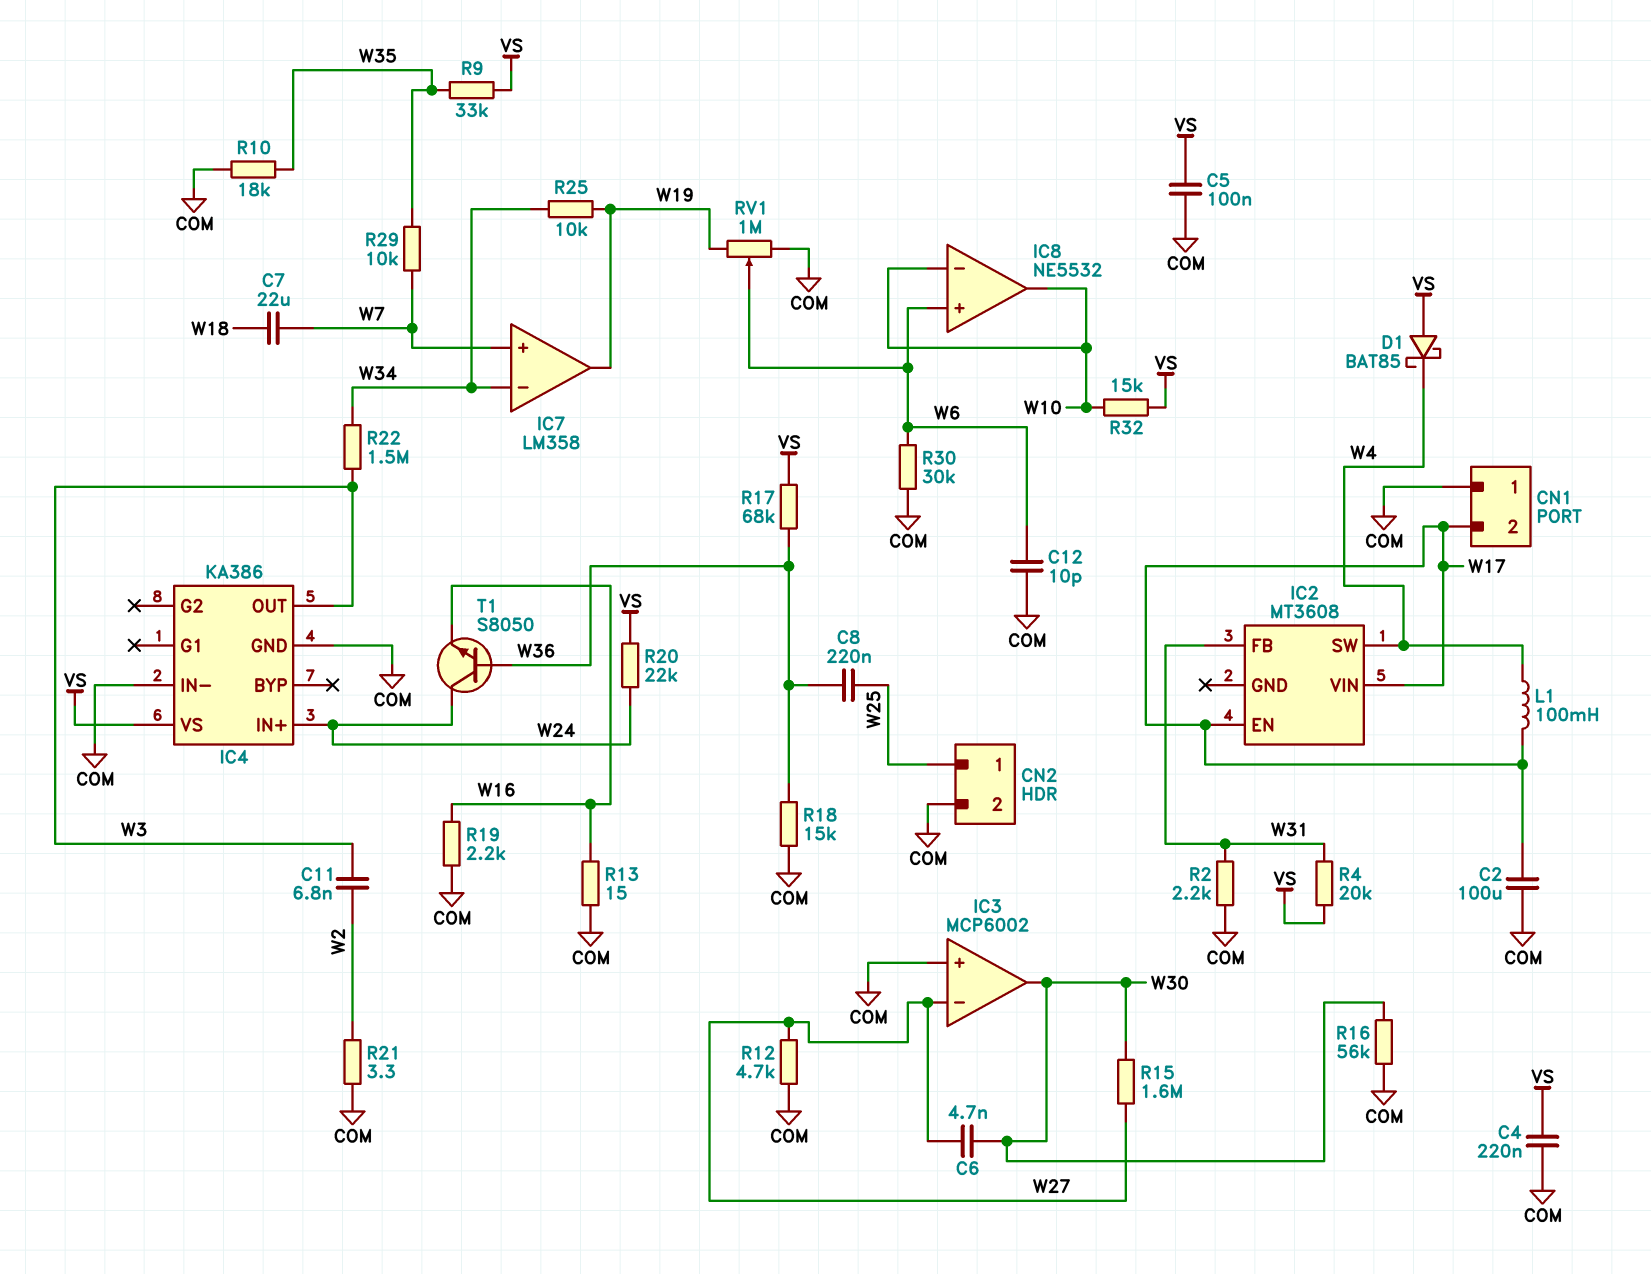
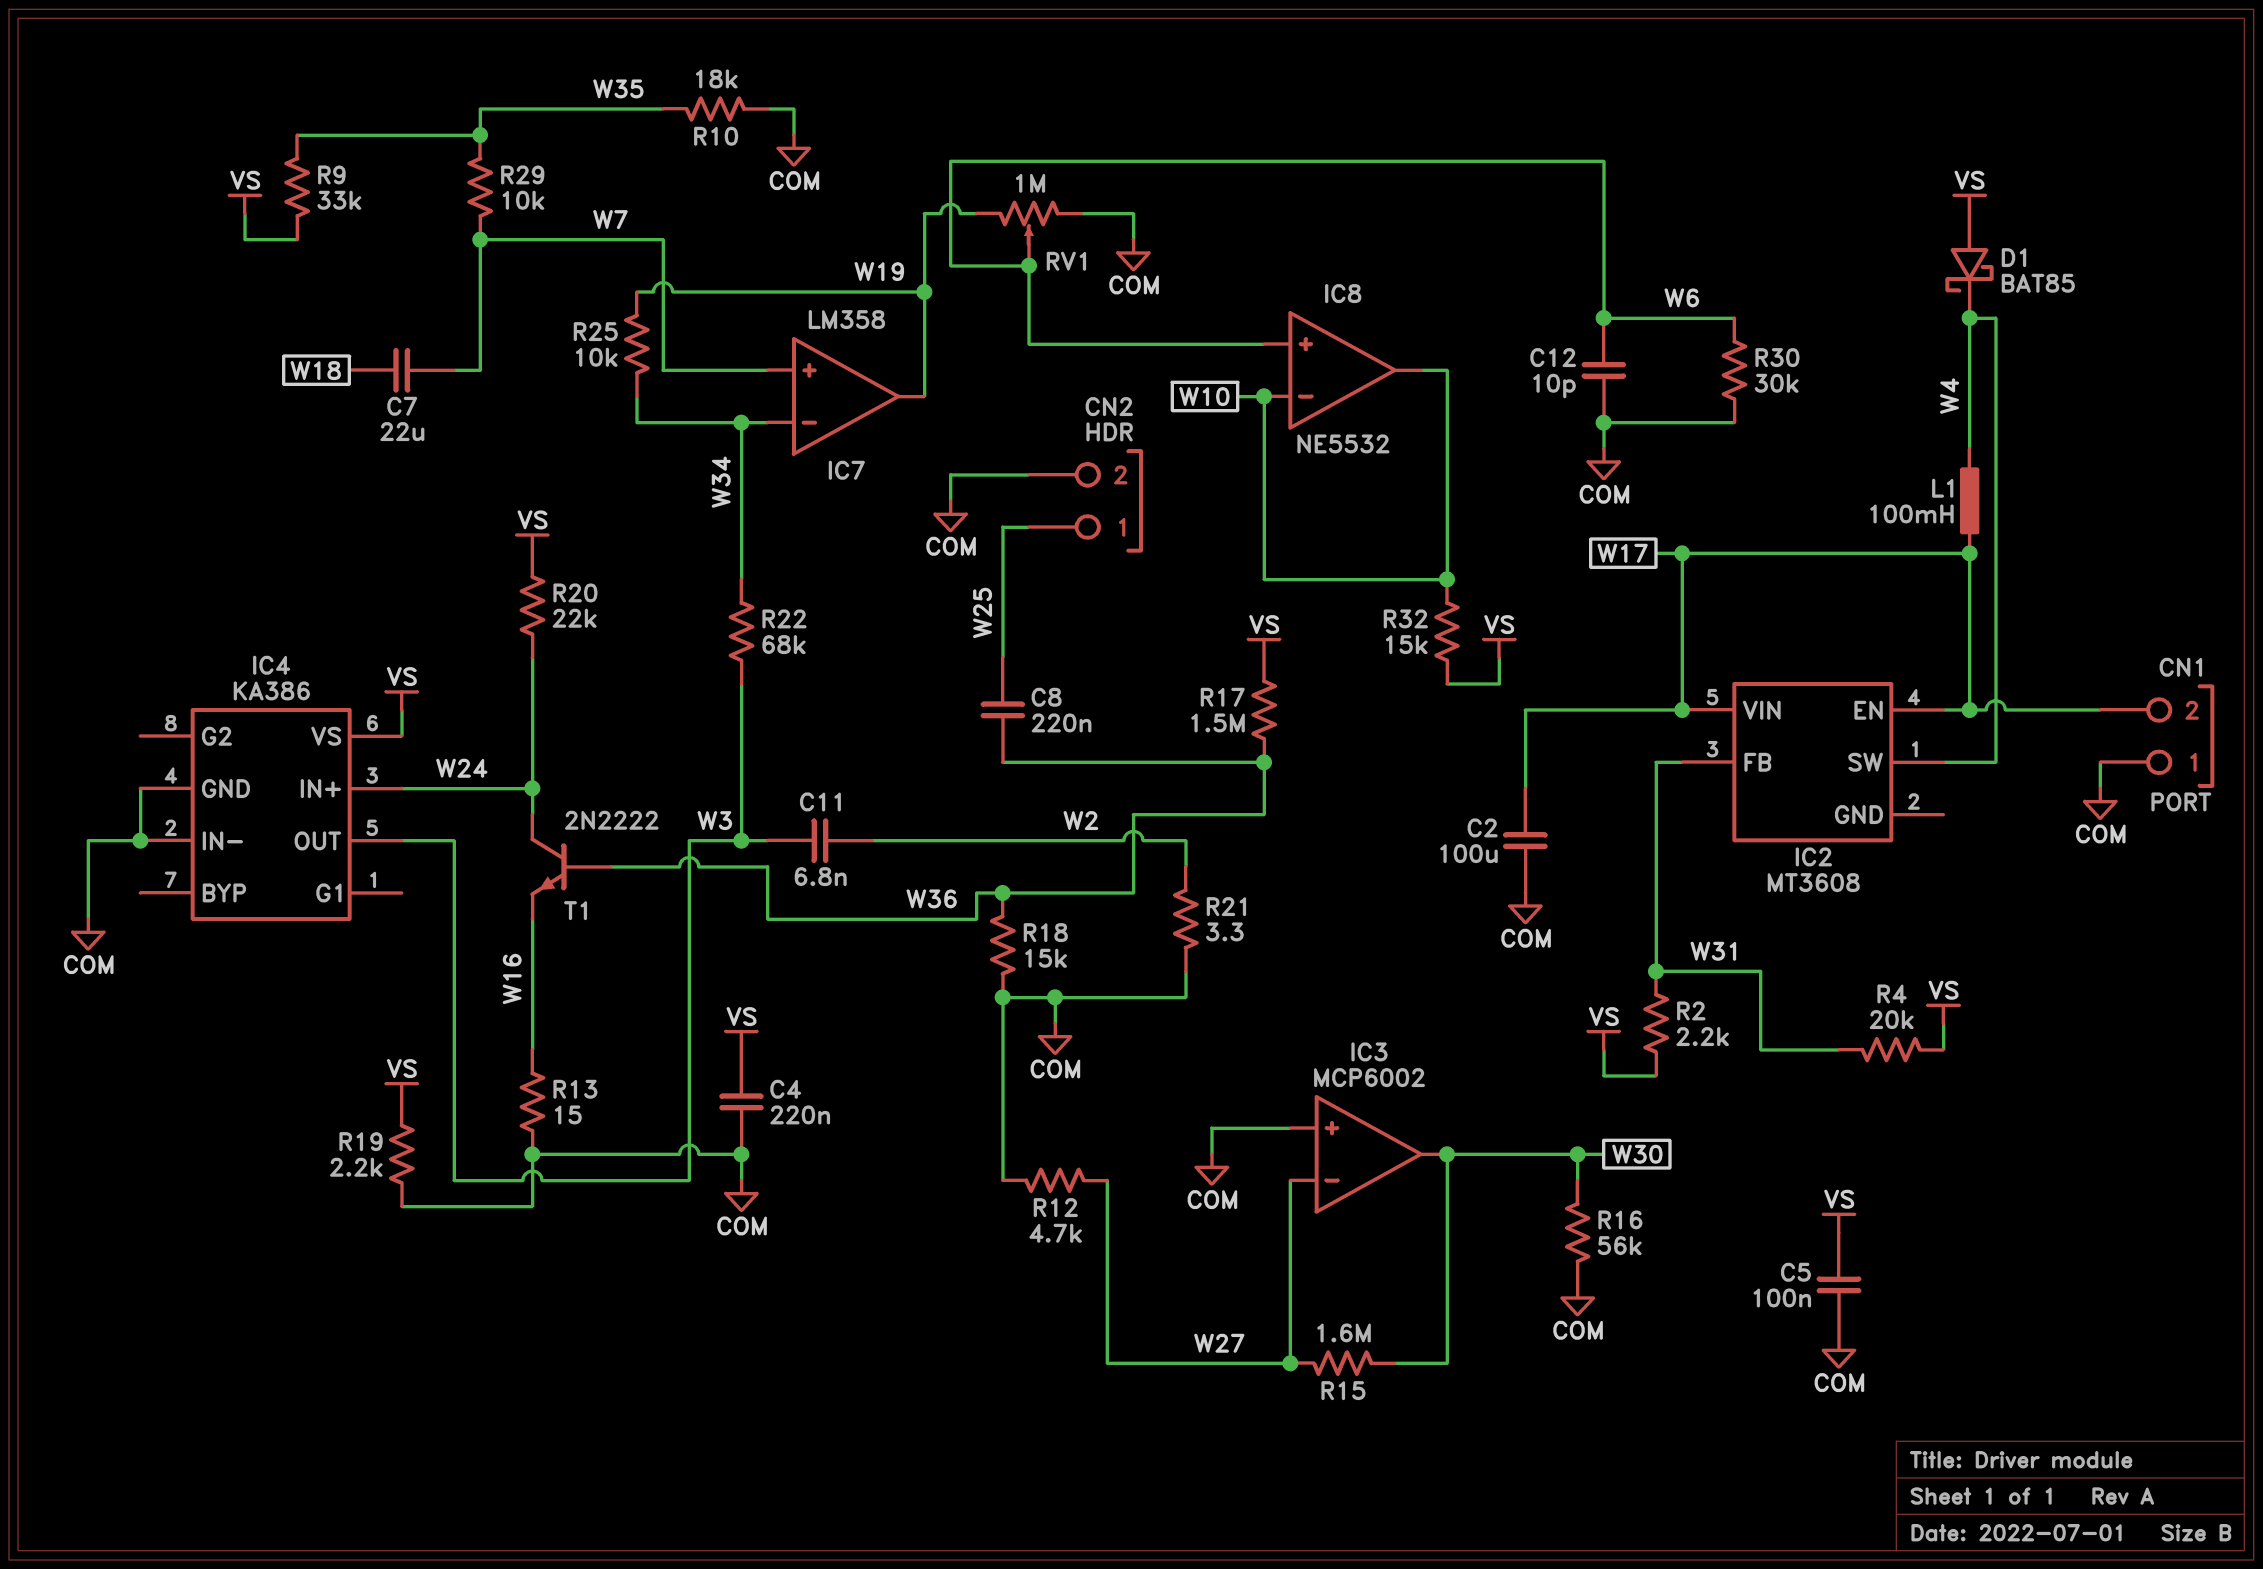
C6: 4.7nF (W27, W30) -> none
R2: 2.2k (COM, W31) -> 2.2k (VS, W31)
R17: 68k (VS, W36) -> 1.5M (VS, W36)
R19: 2.2k (COM, W16) -> 2.2k (COM, VS)
R22: 1.5M (W3, W34) -> 68k (W3, W34)
T1: NPN S8050 (B W36, C W24, E W16) -> NPN 2N2222 (B W36, C W24, E W16)

